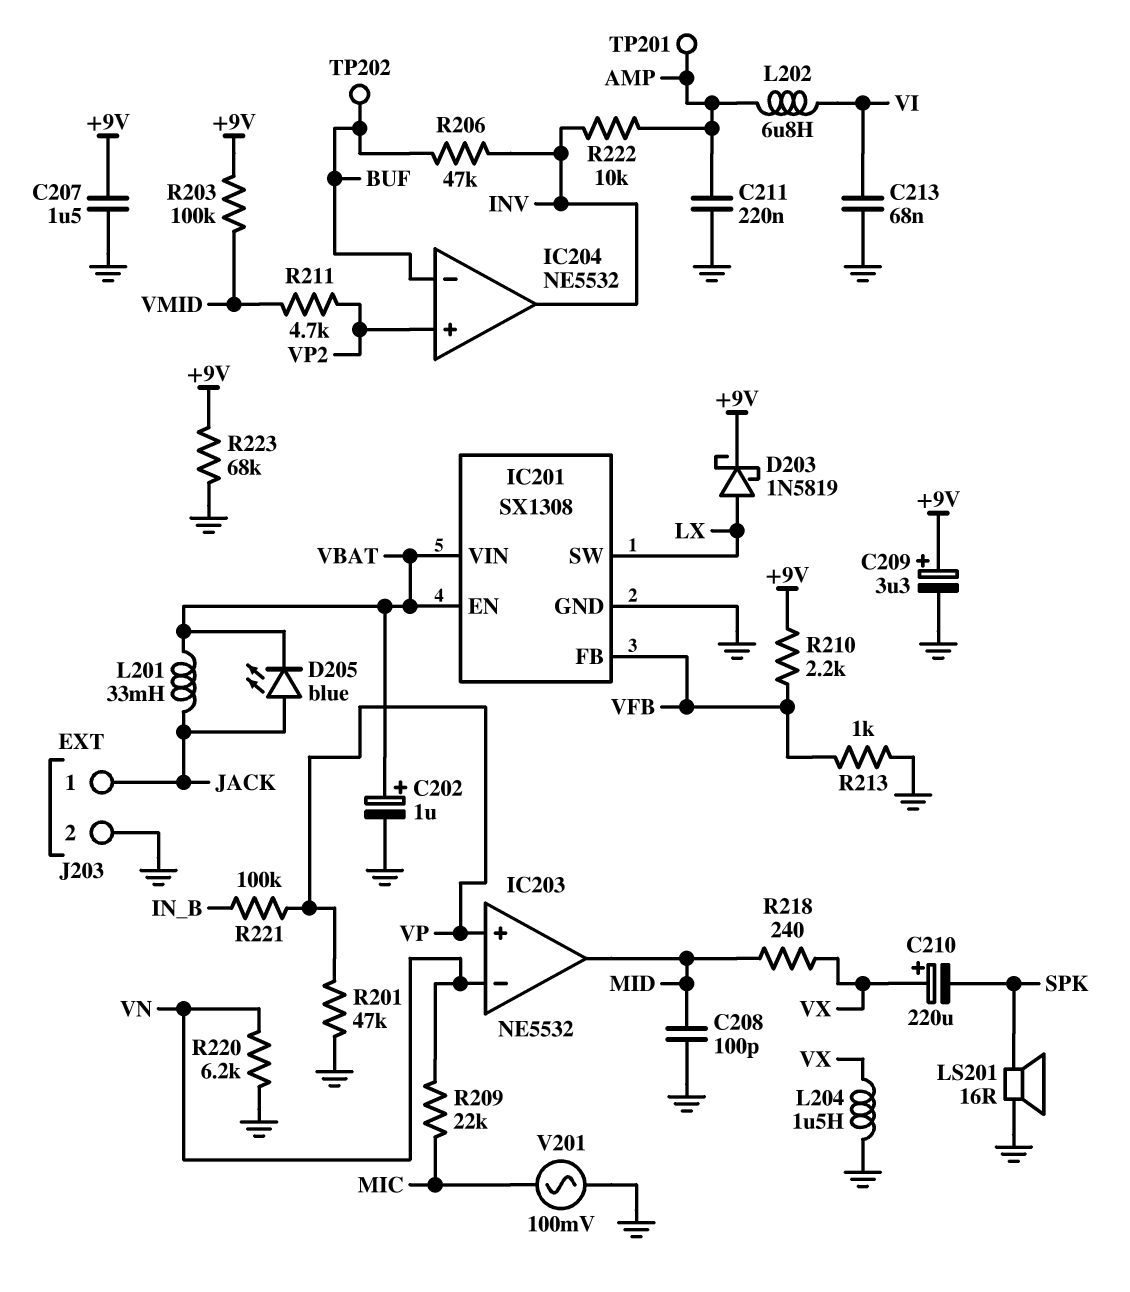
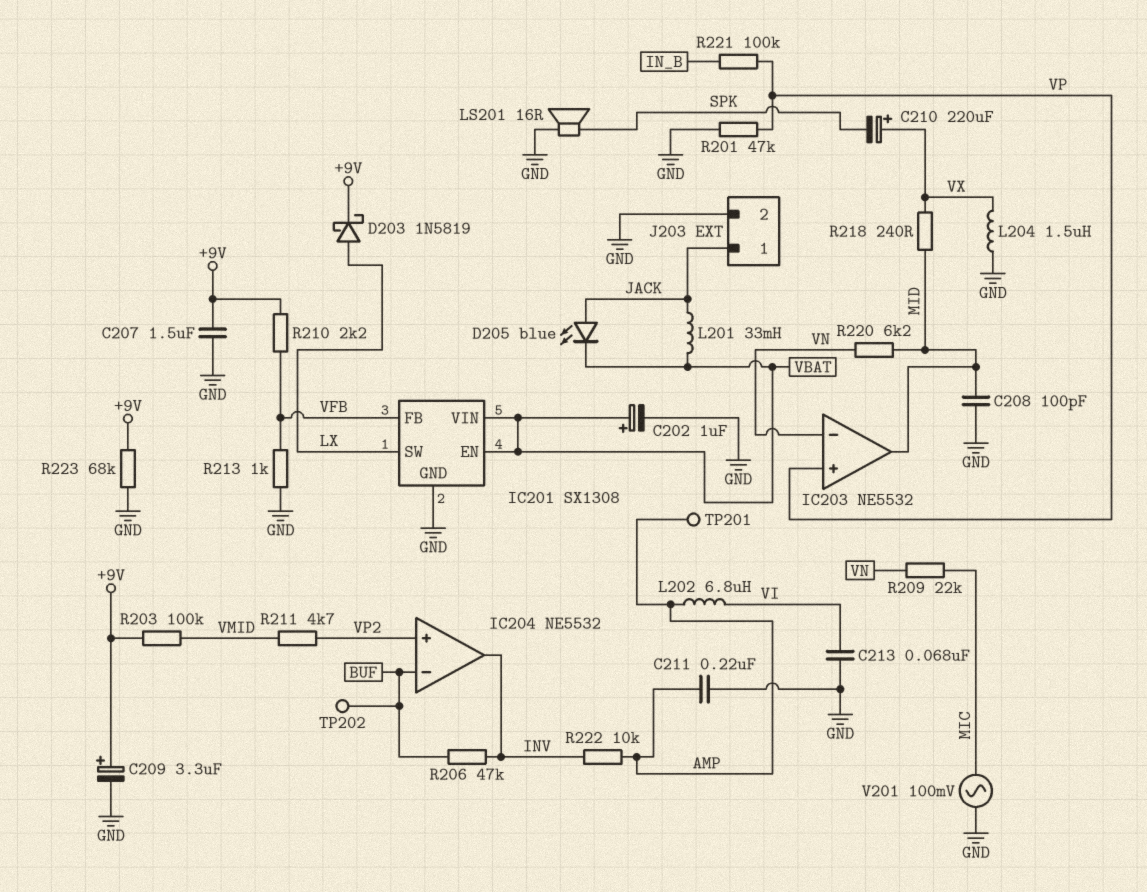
R220: 6.2k (GND, VN) -> 6.2k (MID, VN)

